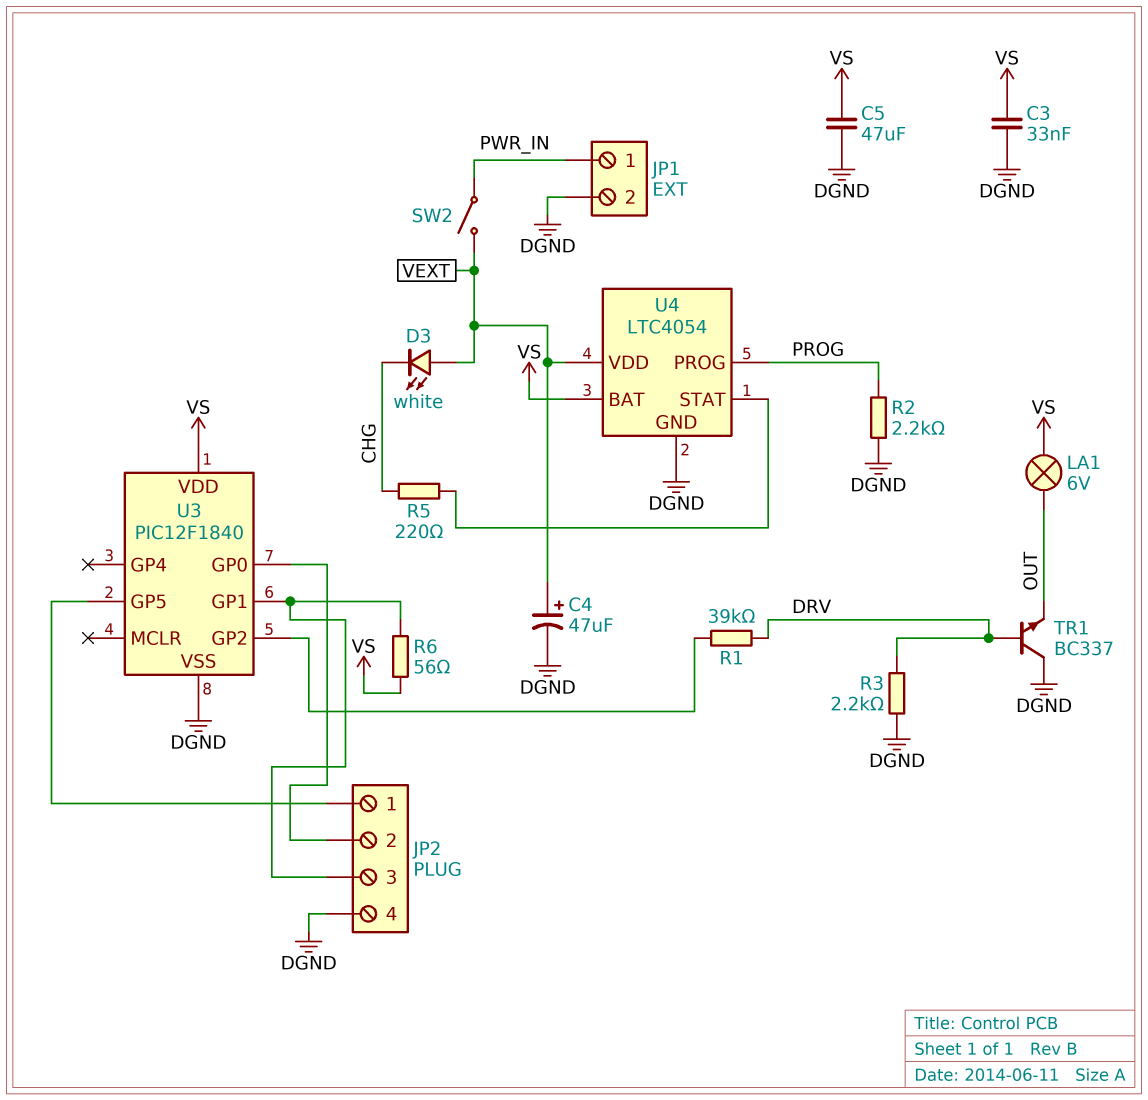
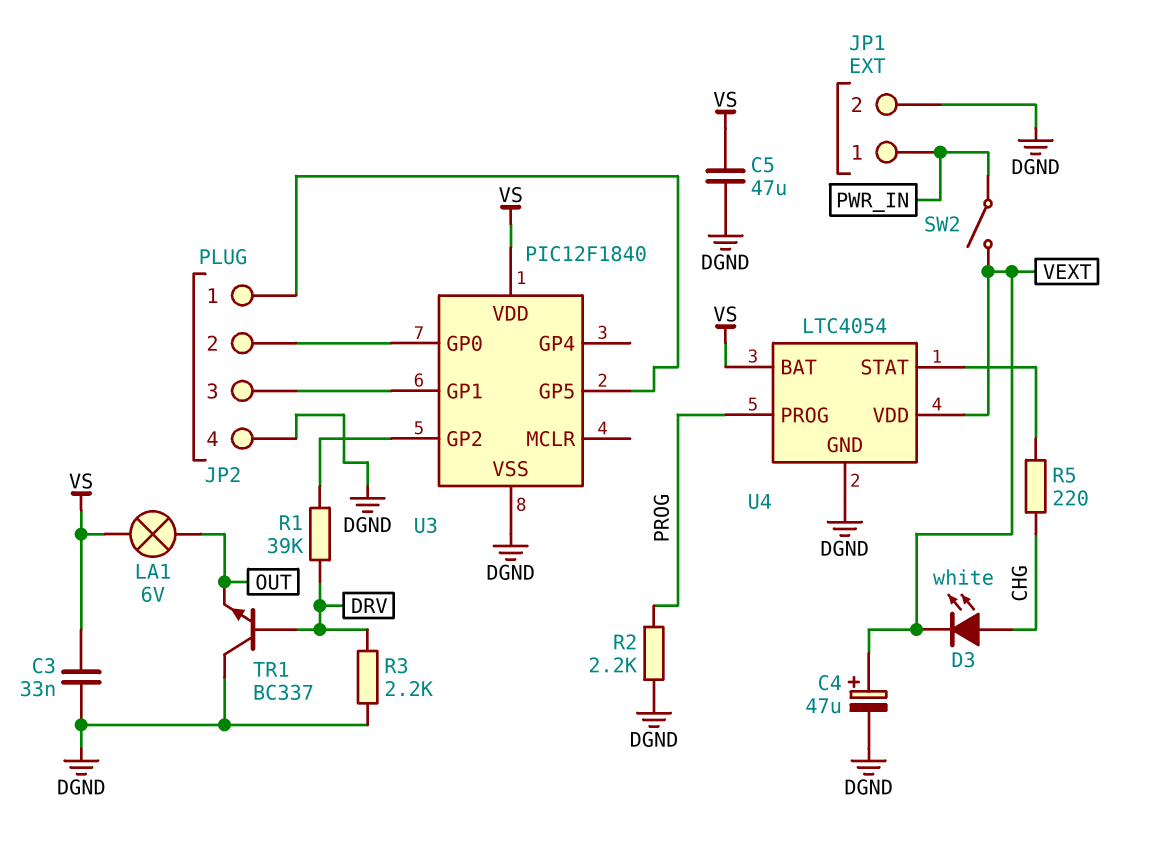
D3: LED white (A VEXT, K CHG) -> LED white (A CHG, K VEXT)
R6: 56 (JP2/3, VS) -> none

